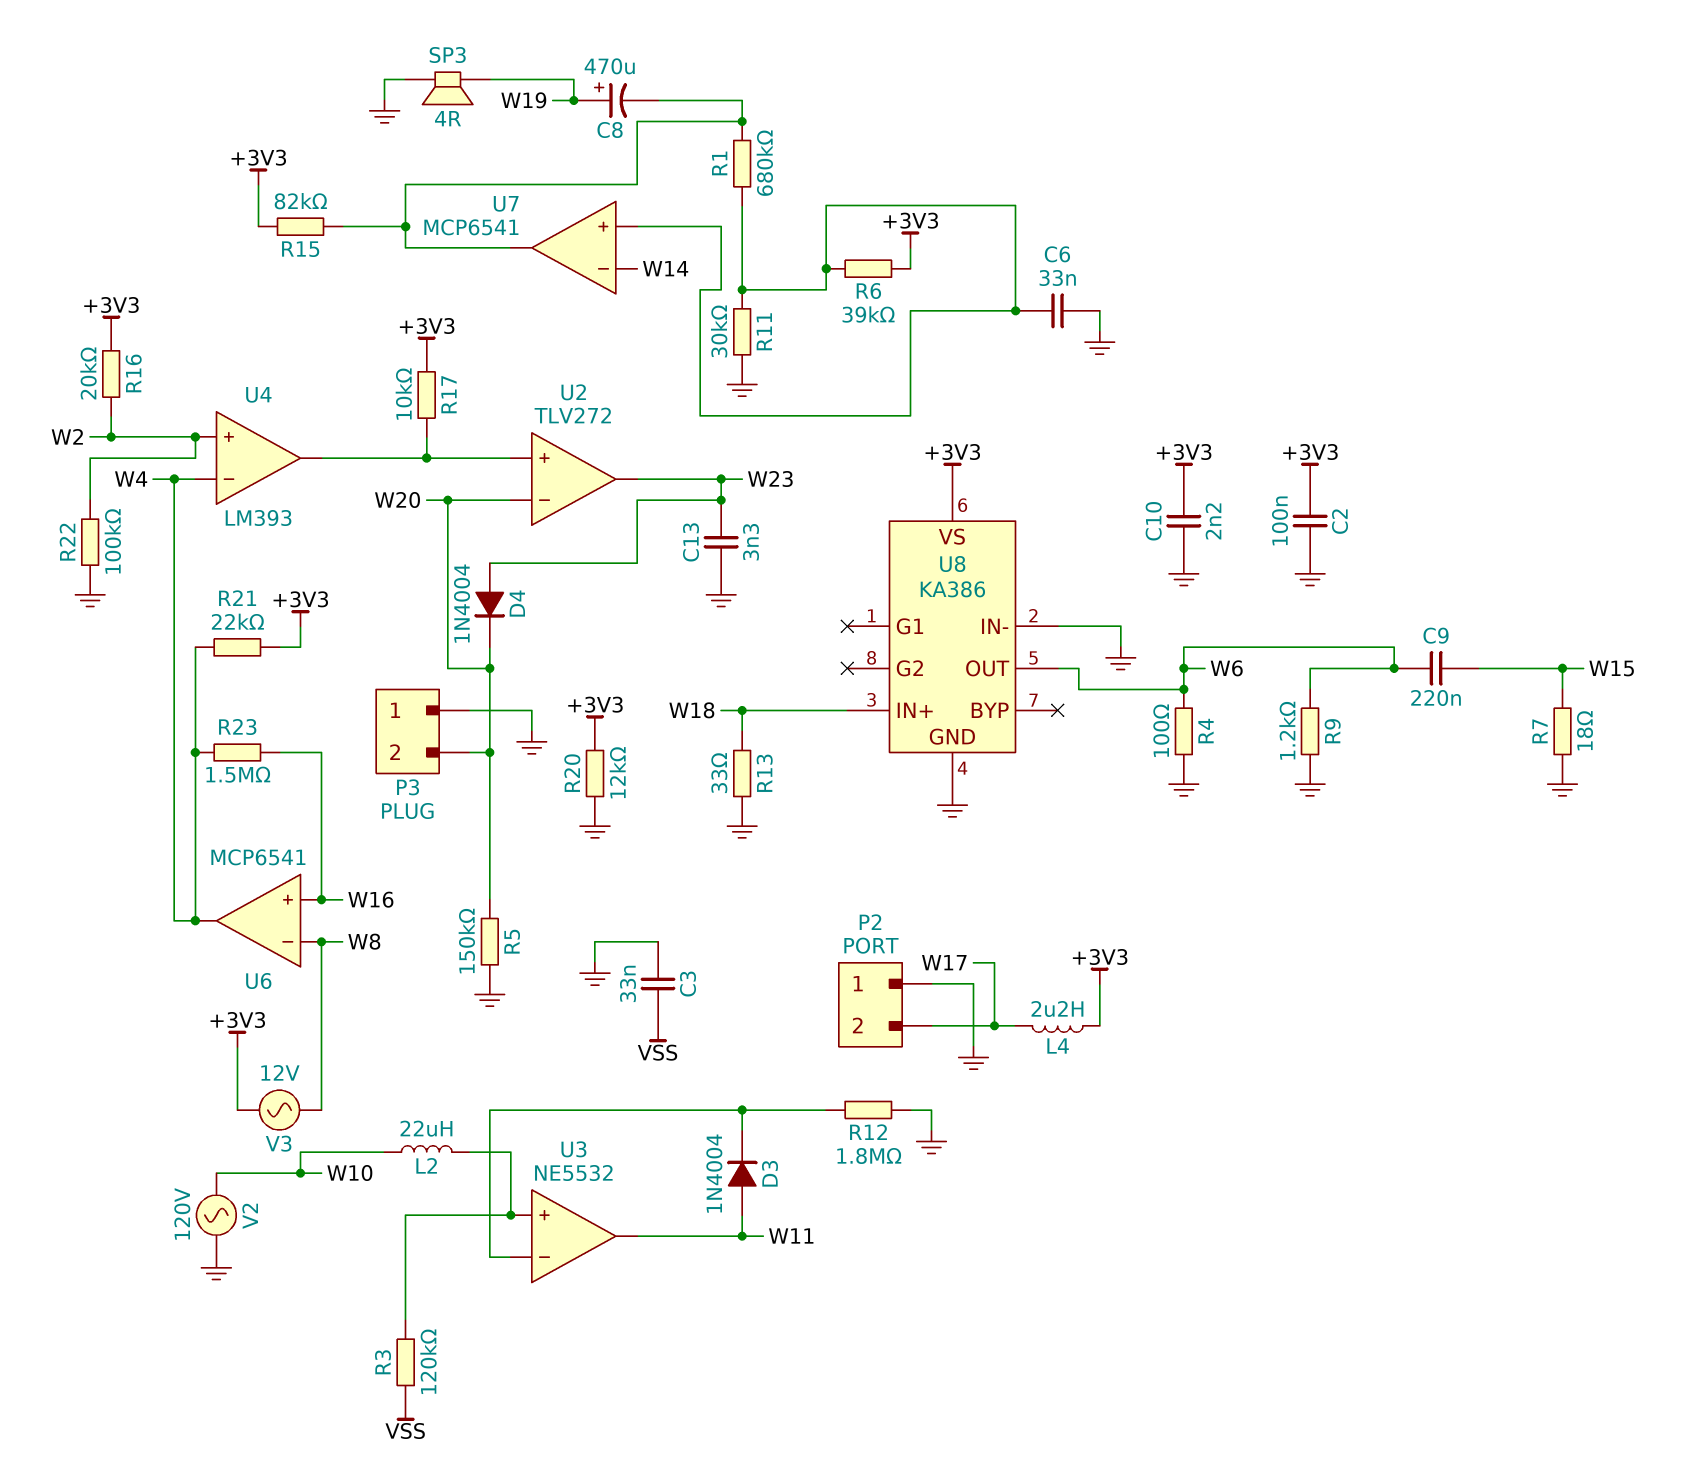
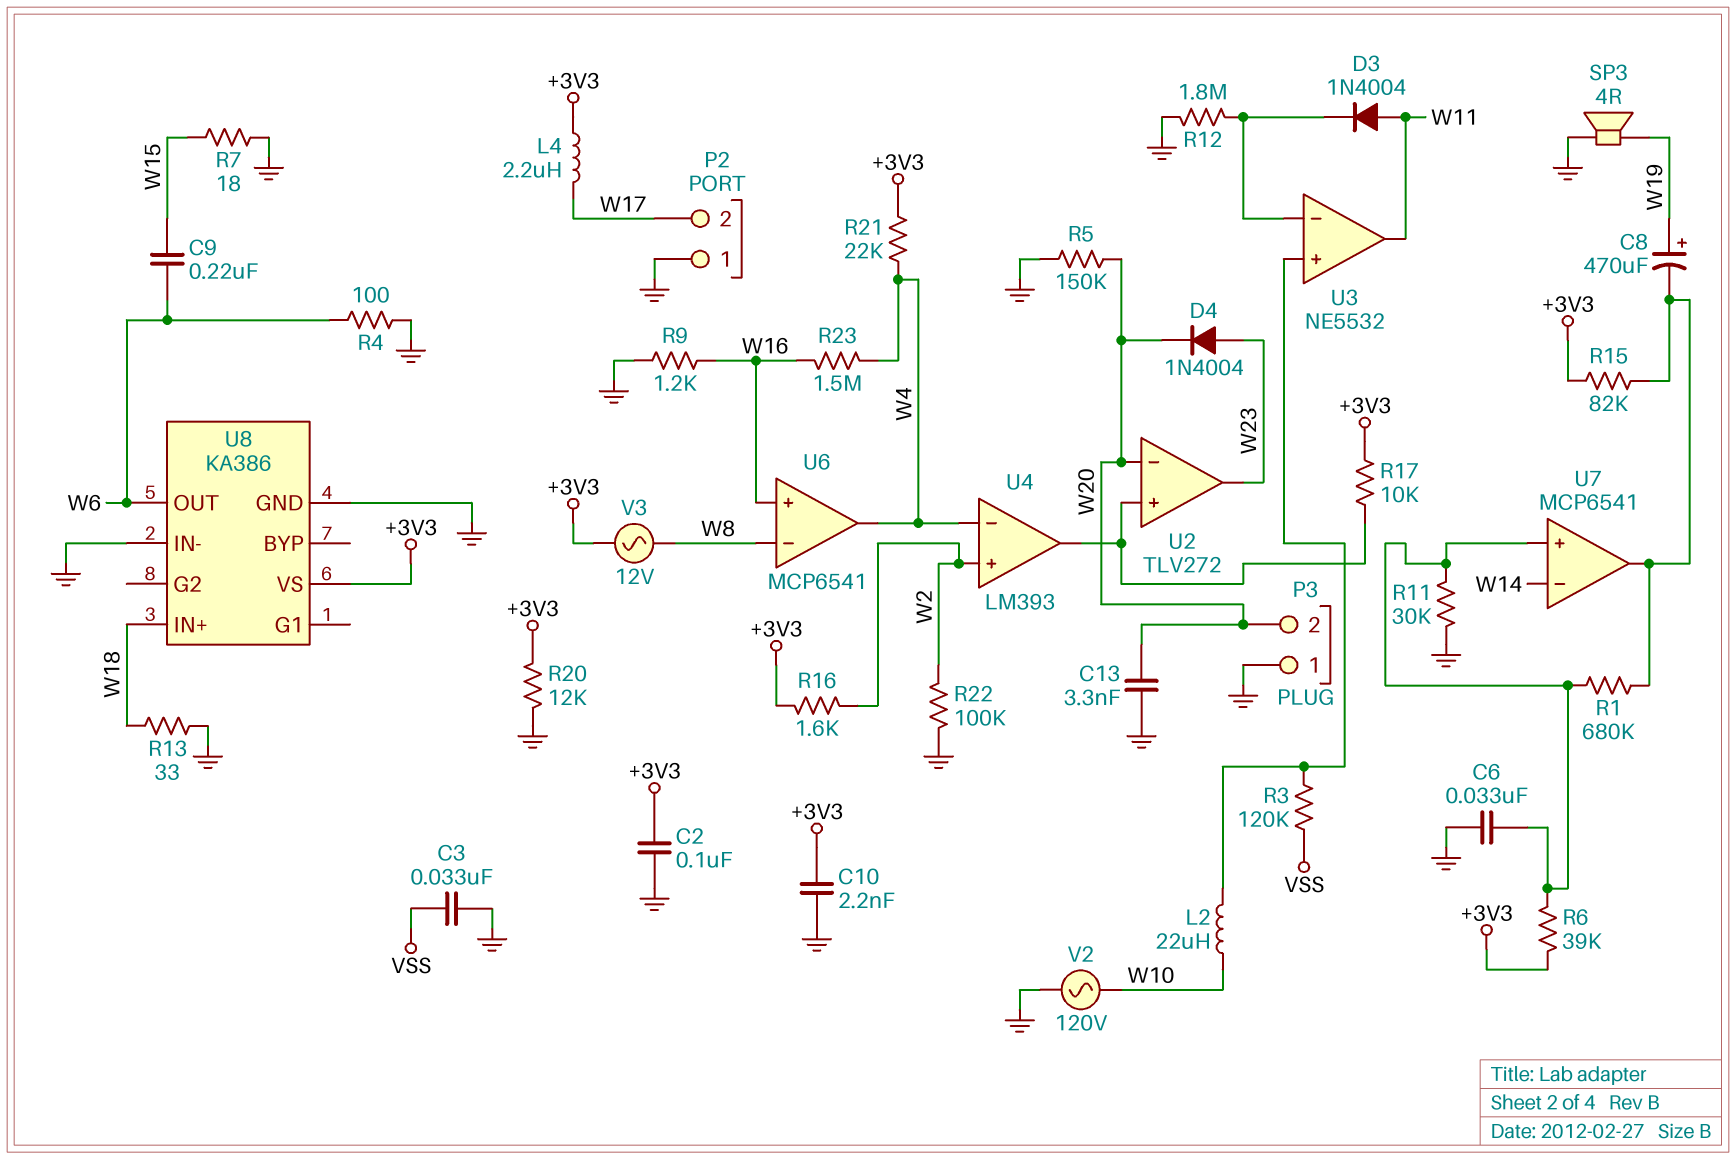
C13: 3.3nF (GND, W23) -> 3.3nF (GND, W20)
R9: 1.2k (GND, W6) -> 1.2k (GND, W16)
R16: 20k (+3V3, W2) -> 1.6k (+3V3, W2)

